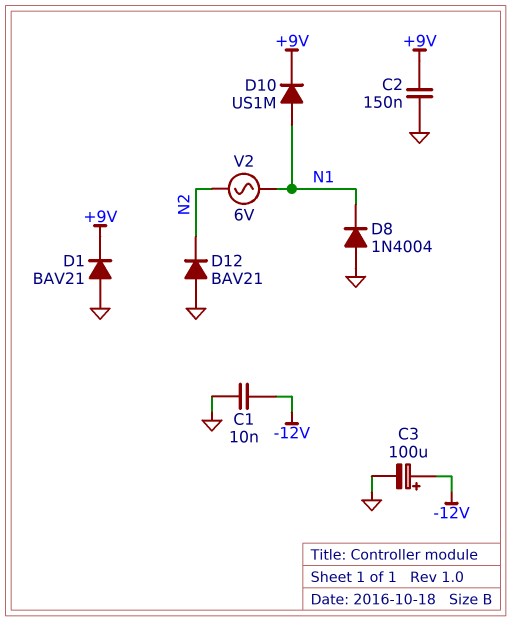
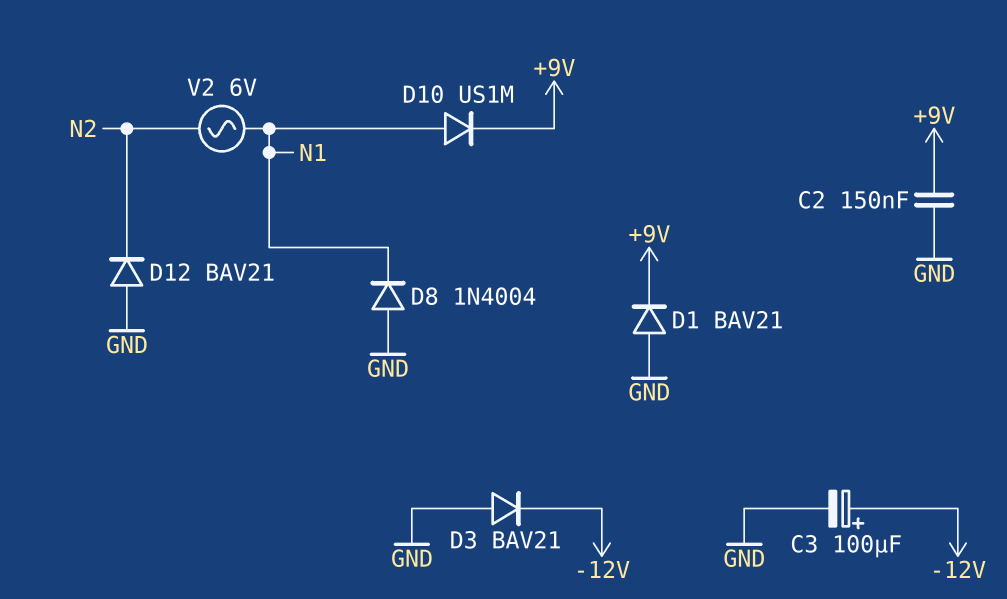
C1: 10nF (-12V, GND) -> none
D3: none -> diode BAV21 (A GND, K -12V)

